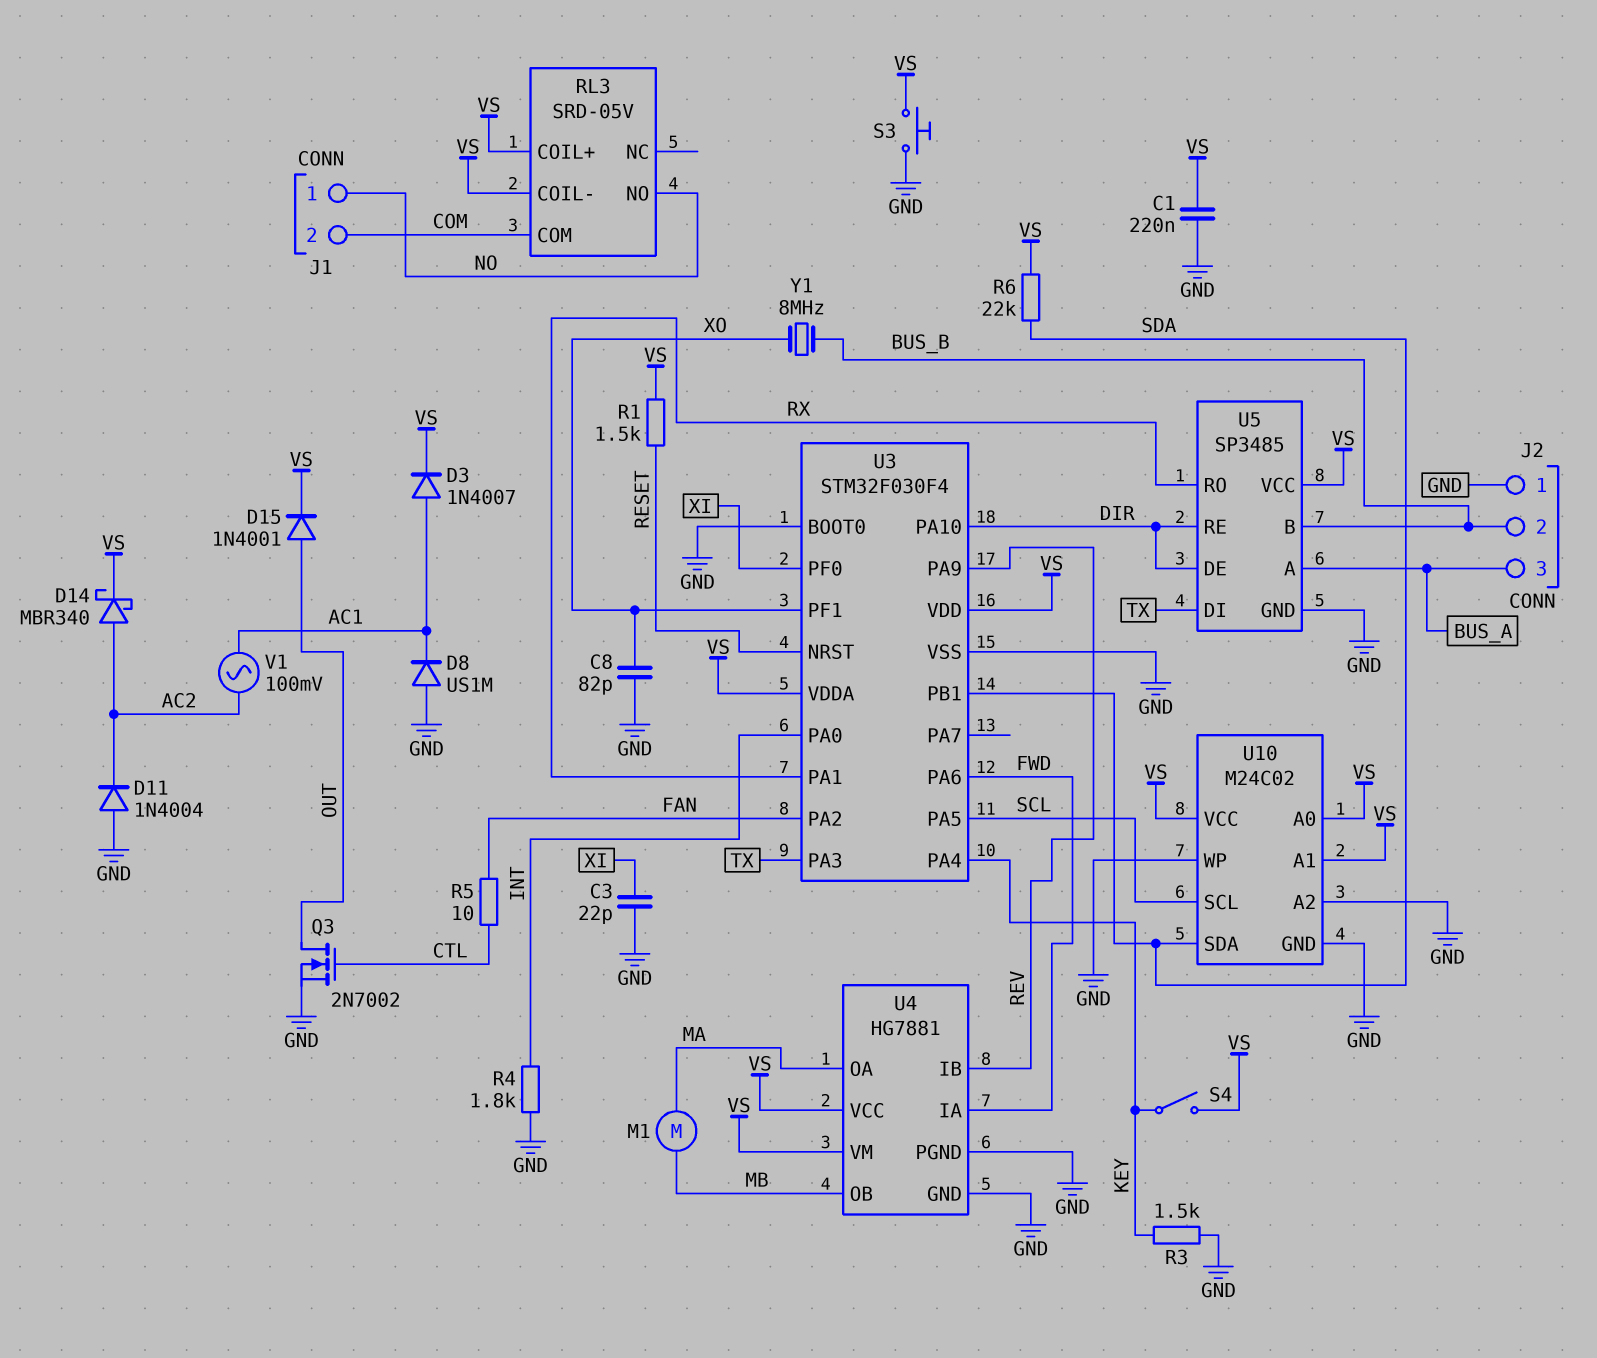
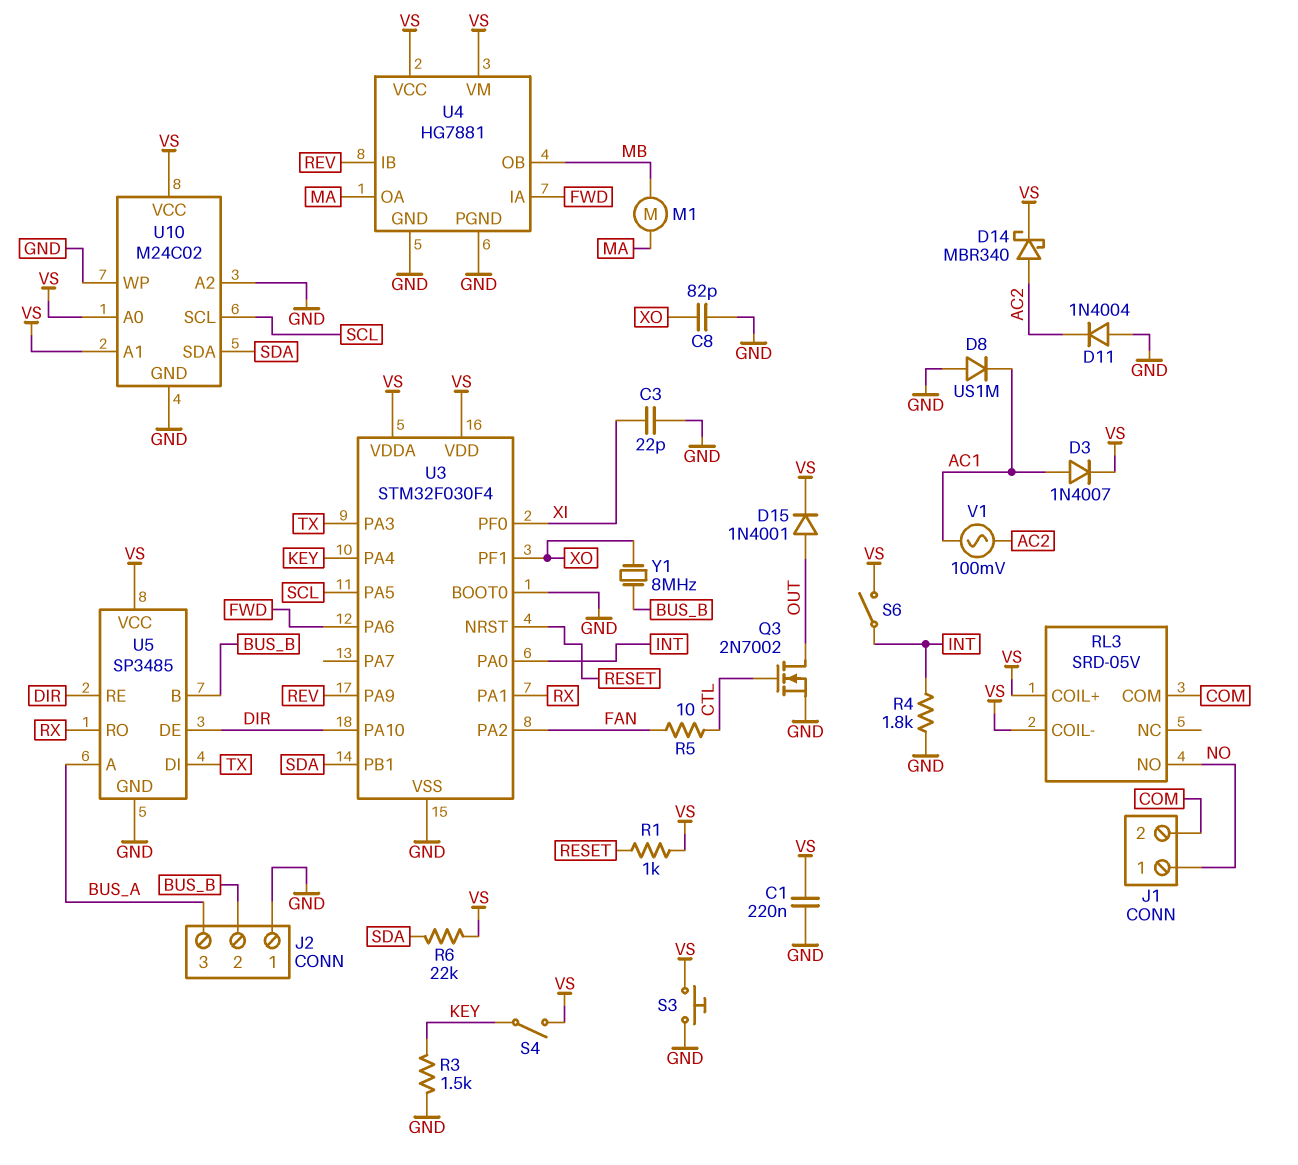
R1: 1.5k (RESET, VS) -> 1k (RESET, VS)
S6: none -> switch (INT, VS)

